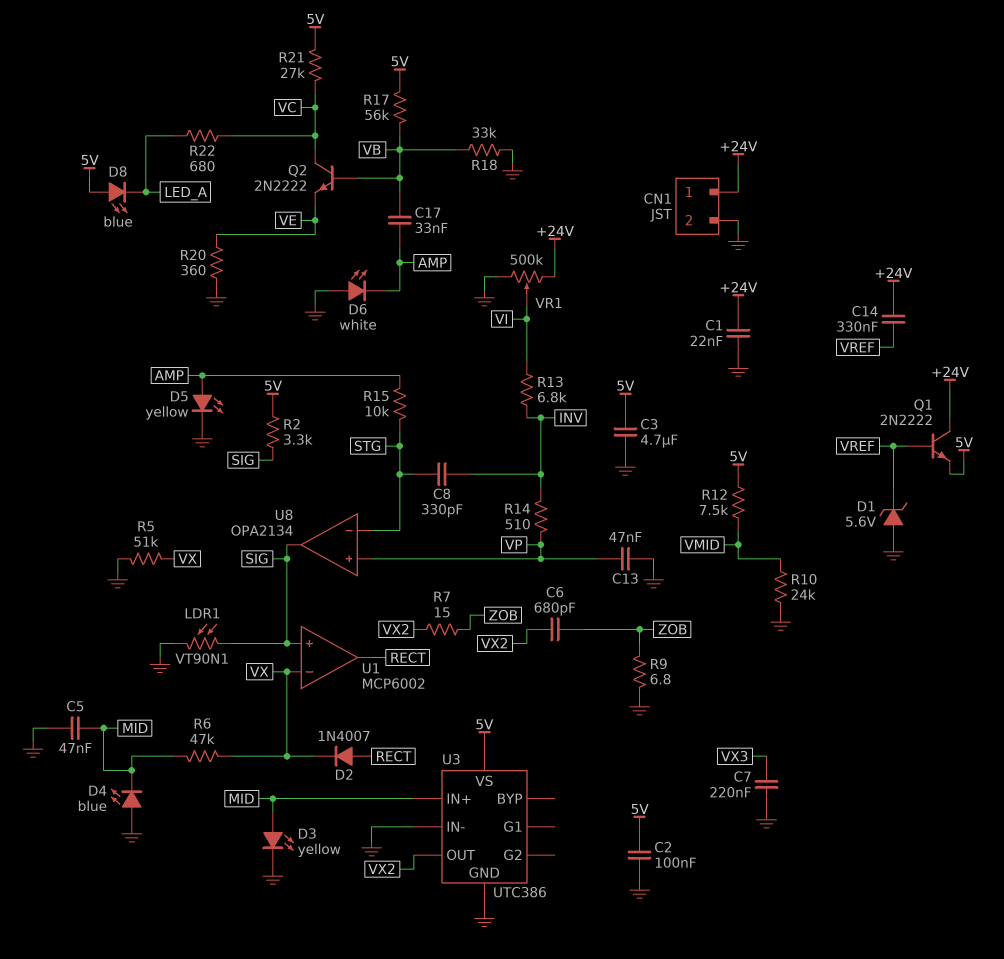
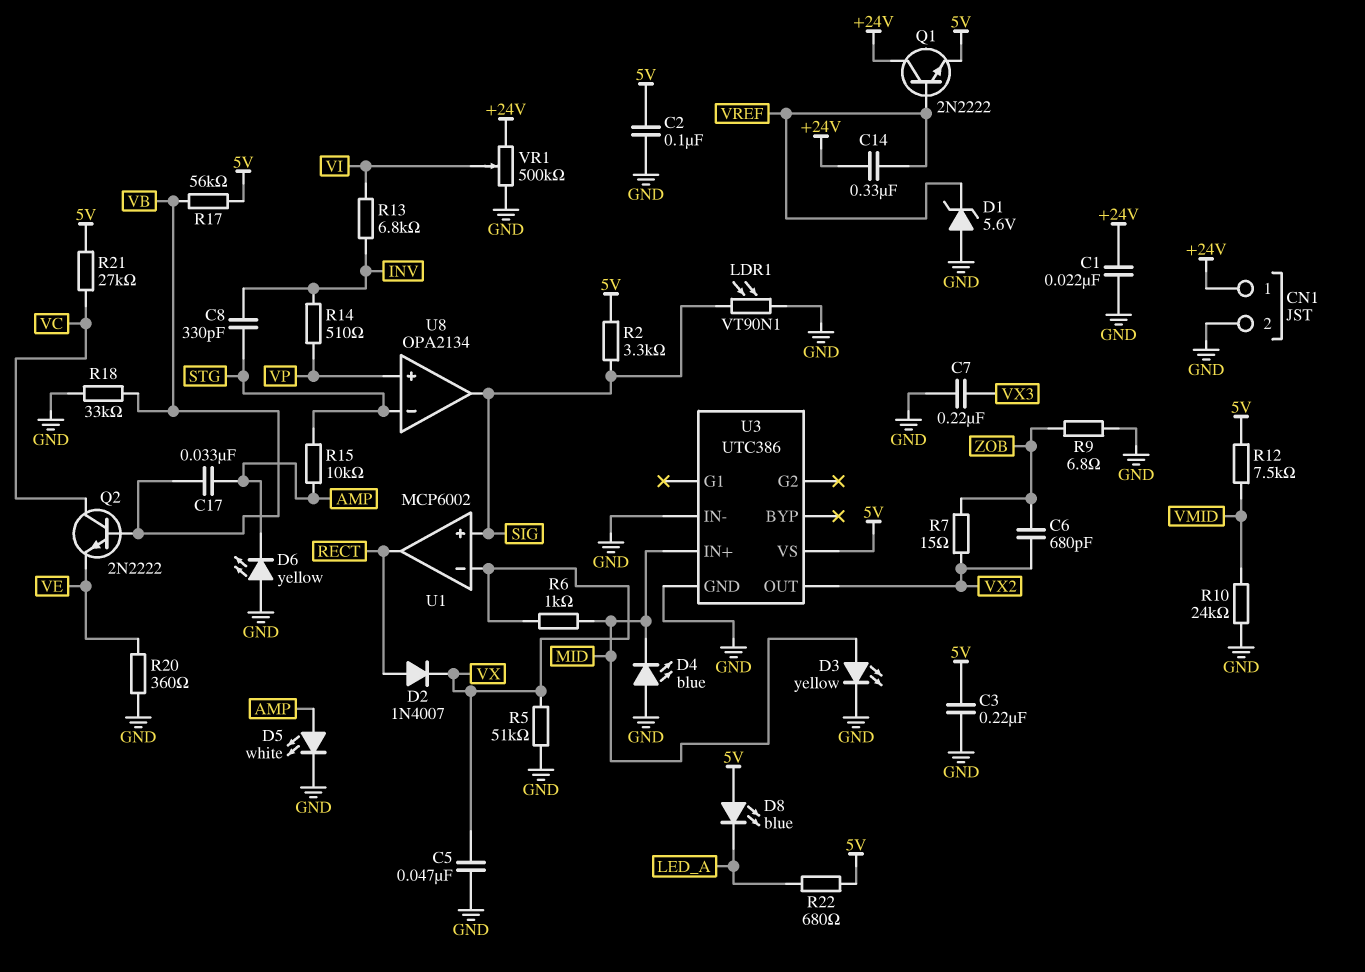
C3: 4.7uF (5V, GND) -> 220nF (5V, GND)
C5: 47nF (GND, MID) -> 47nF (GND, VX)
C13: 47nF (GND, VP) -> none
D5: LED yellow (A AMP, K GND) -> LED white (A AMP, K GND)
D6: LED white (A GND, K AMP) -> LED yellow (A GND, K AMP)
R6: 47k (MID, VX) -> 1k (MID, VX)
R22: 680 (LED_A, VC) -> 680 (5V, LED_A)

